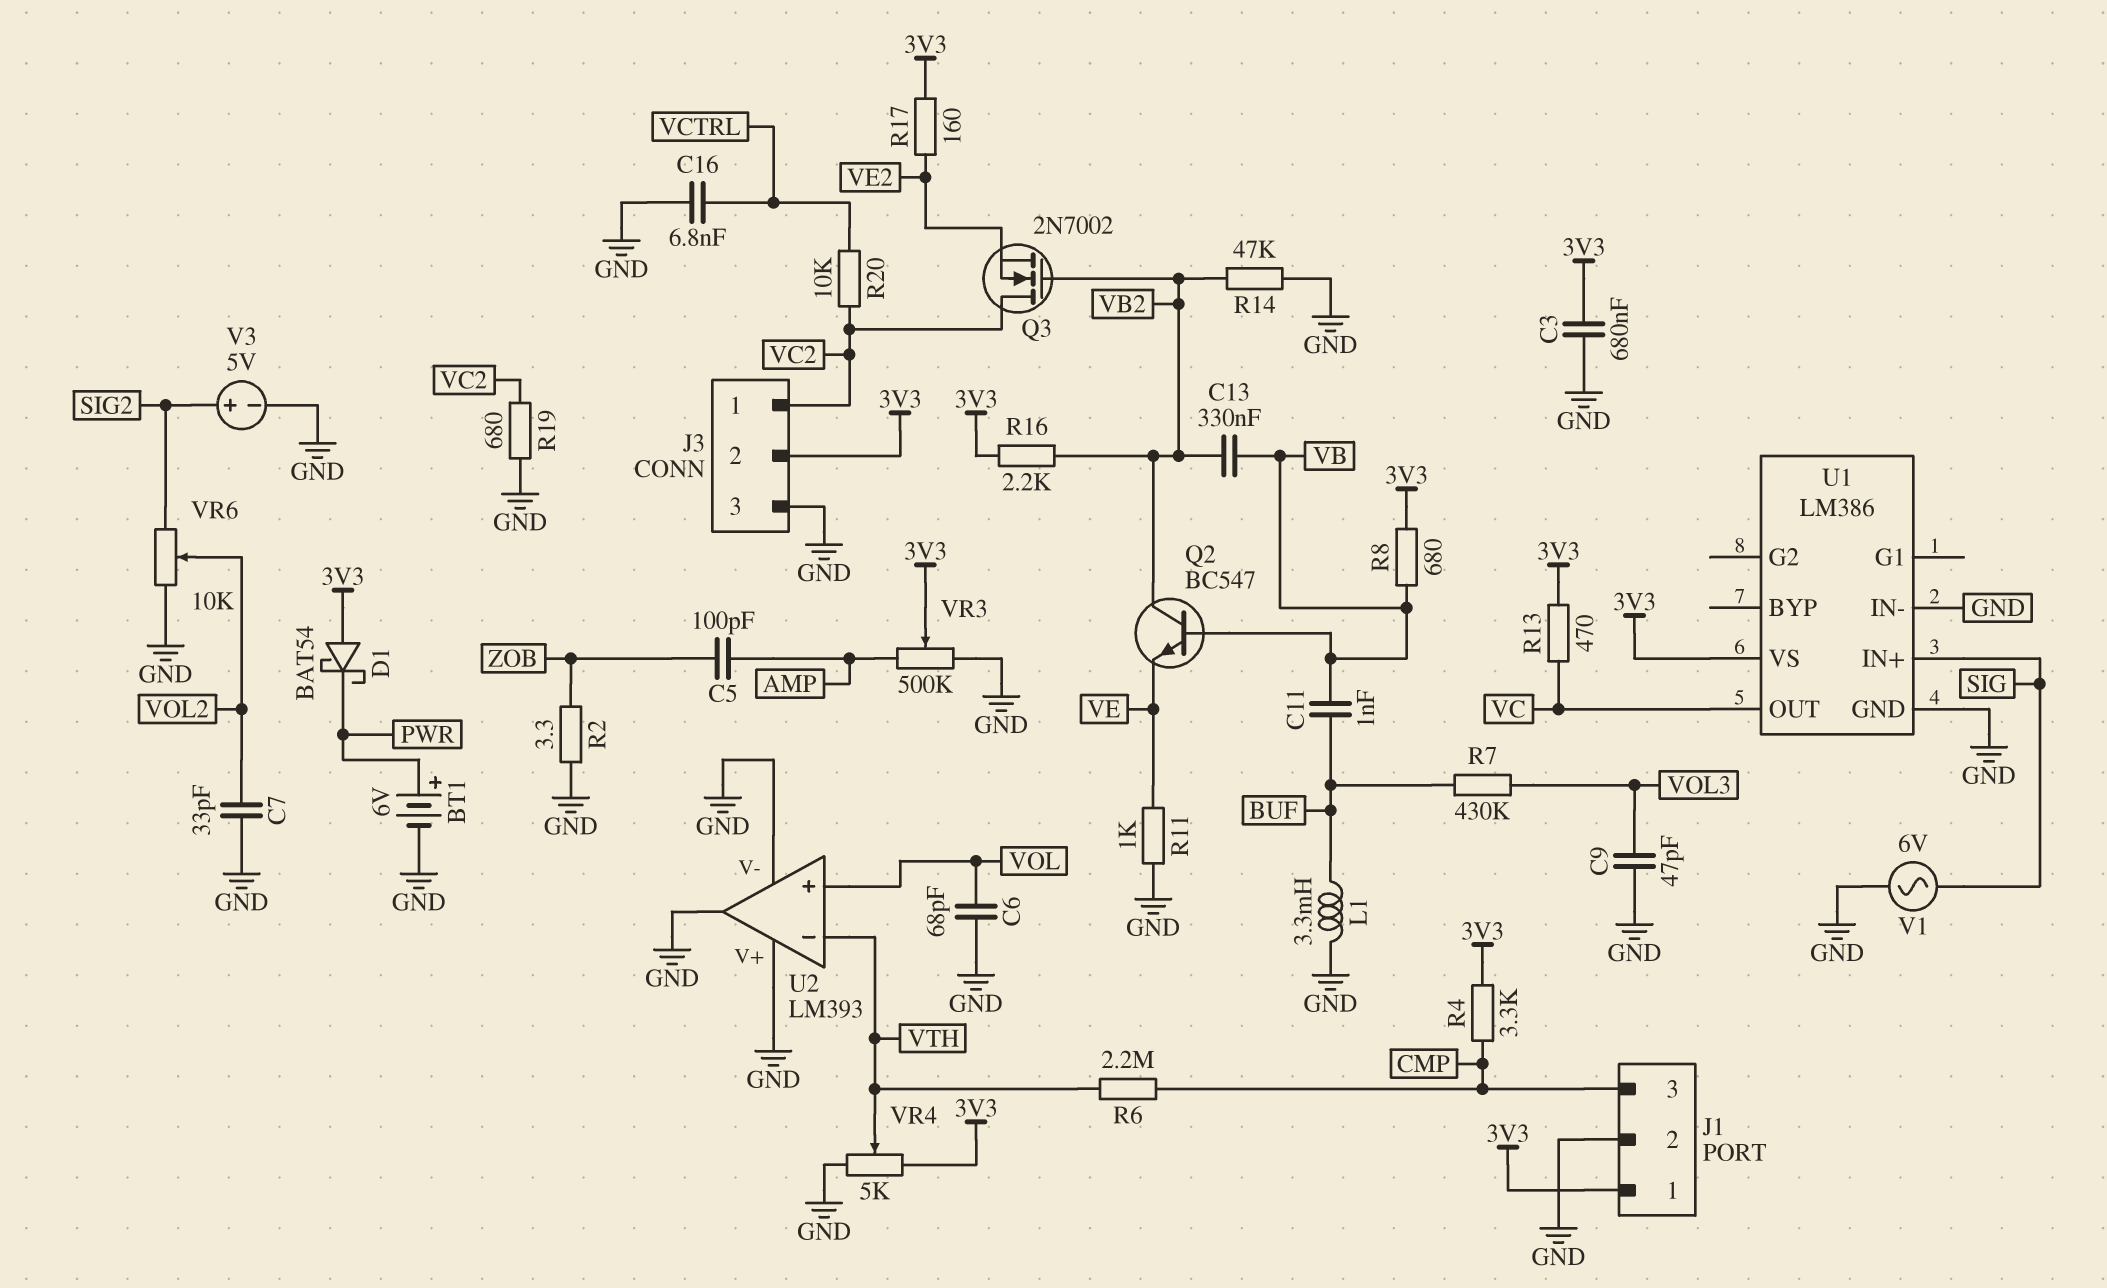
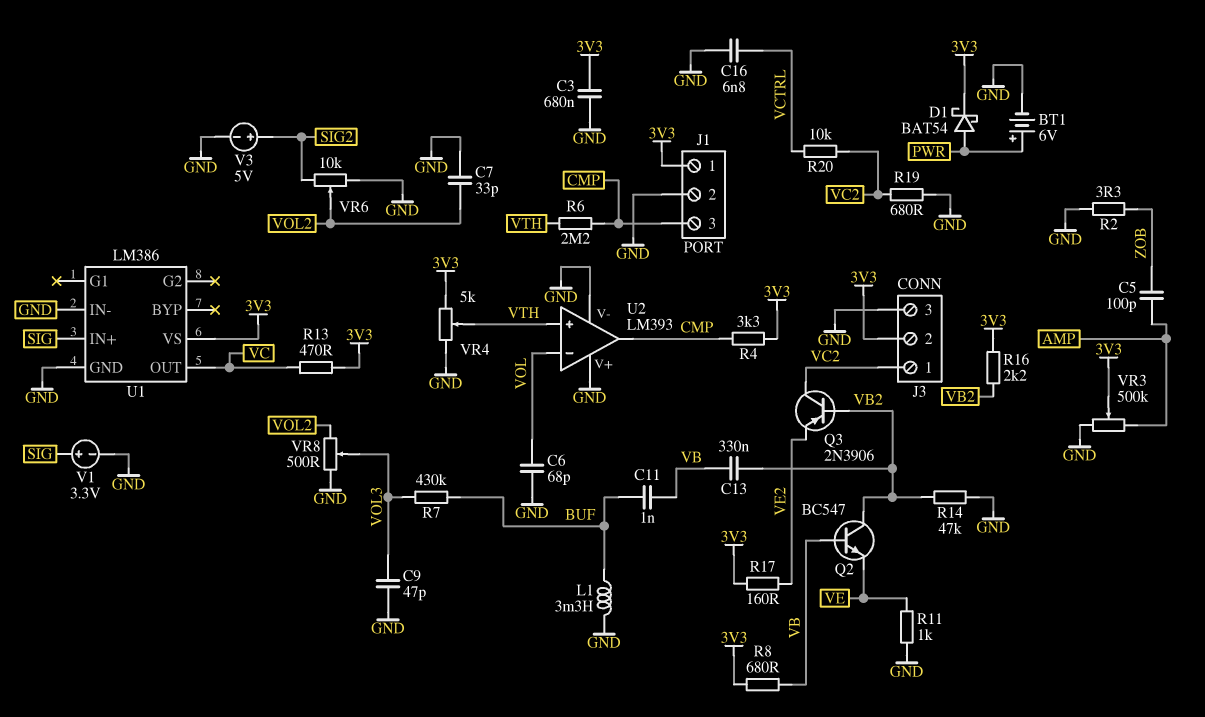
D1: schottky BAT54 (A 3V3, K PWR) -> schottky BAT54 (A PWR, K 3V3)
Q3: NMOS 2N7002 (G VB2, D VC2, S VE2) -> PNP 2N3906 (B VB2, C VC2, E VE2)
U2 pin in+: VOL -> VTH
U2 pin in-: VTH -> VOL
U2 pin out: GND -> CMP
V1: AC 6V (GND, SIG) -> 3.3V (plus SIG, minus GND)
VR8: none -> 500 (GND, VOL2, wiper VOL3)

